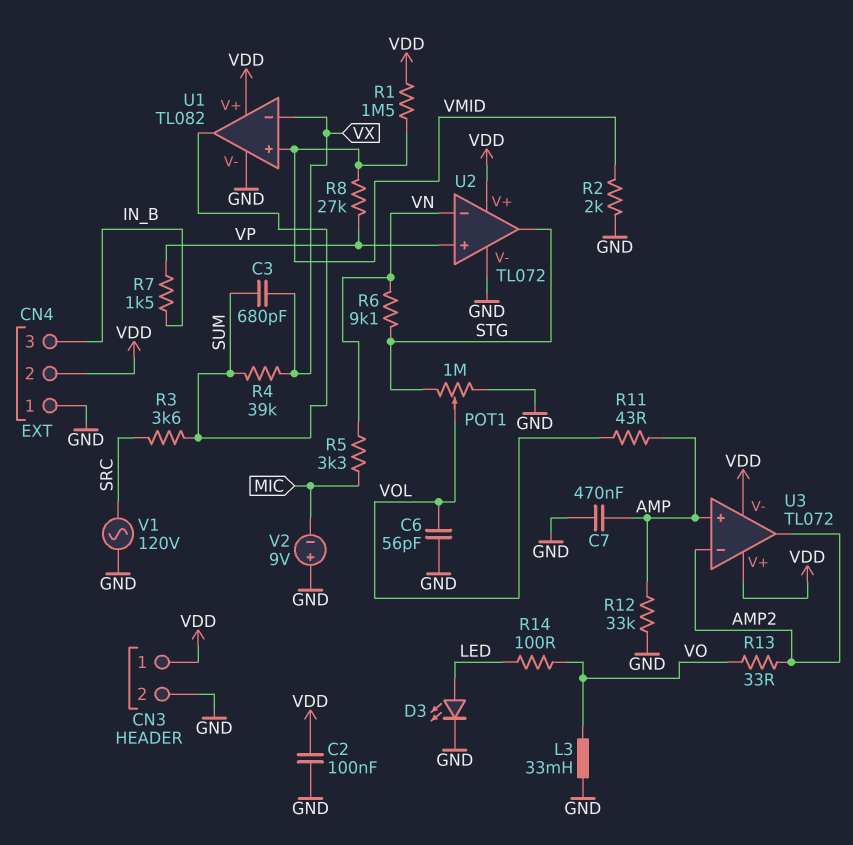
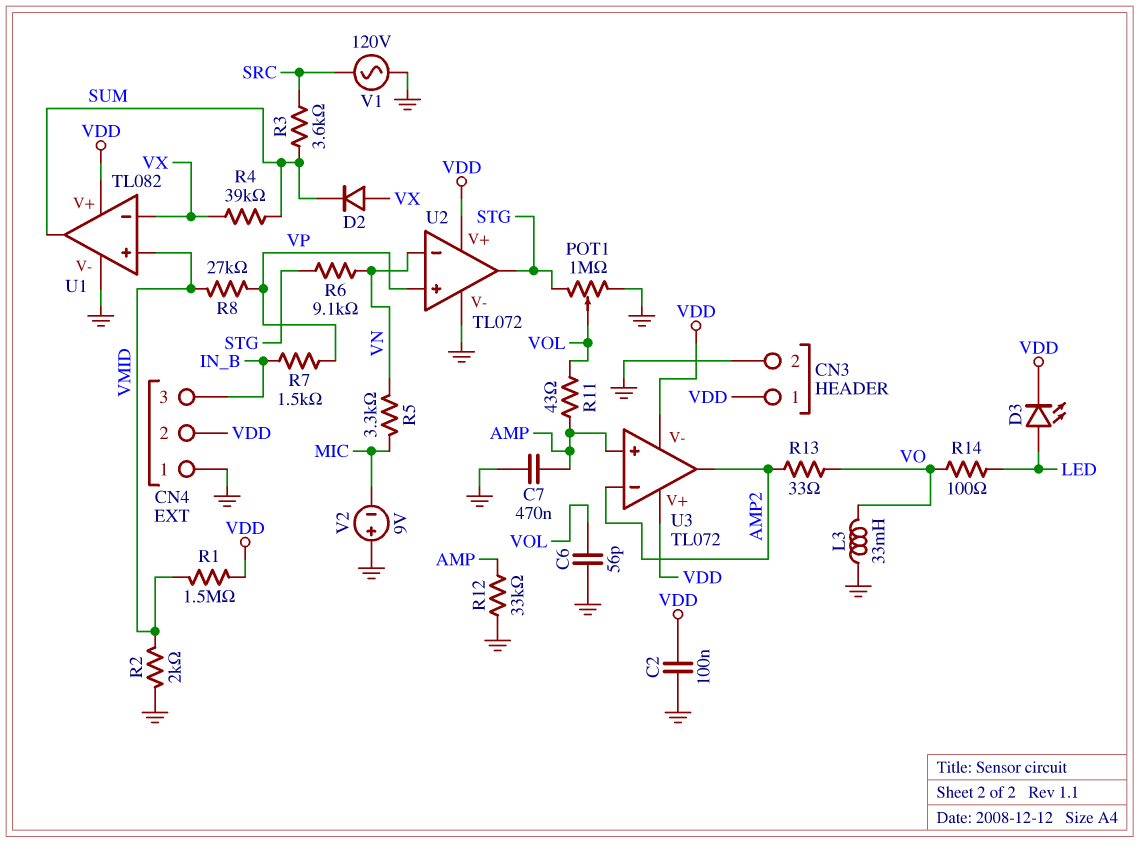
C3: 680pF (SUM, VX) -> none
D2: none -> diode (A VX, K SUM)
D3: LED (A LED, K GND) -> LED (A LED, K VDD)

